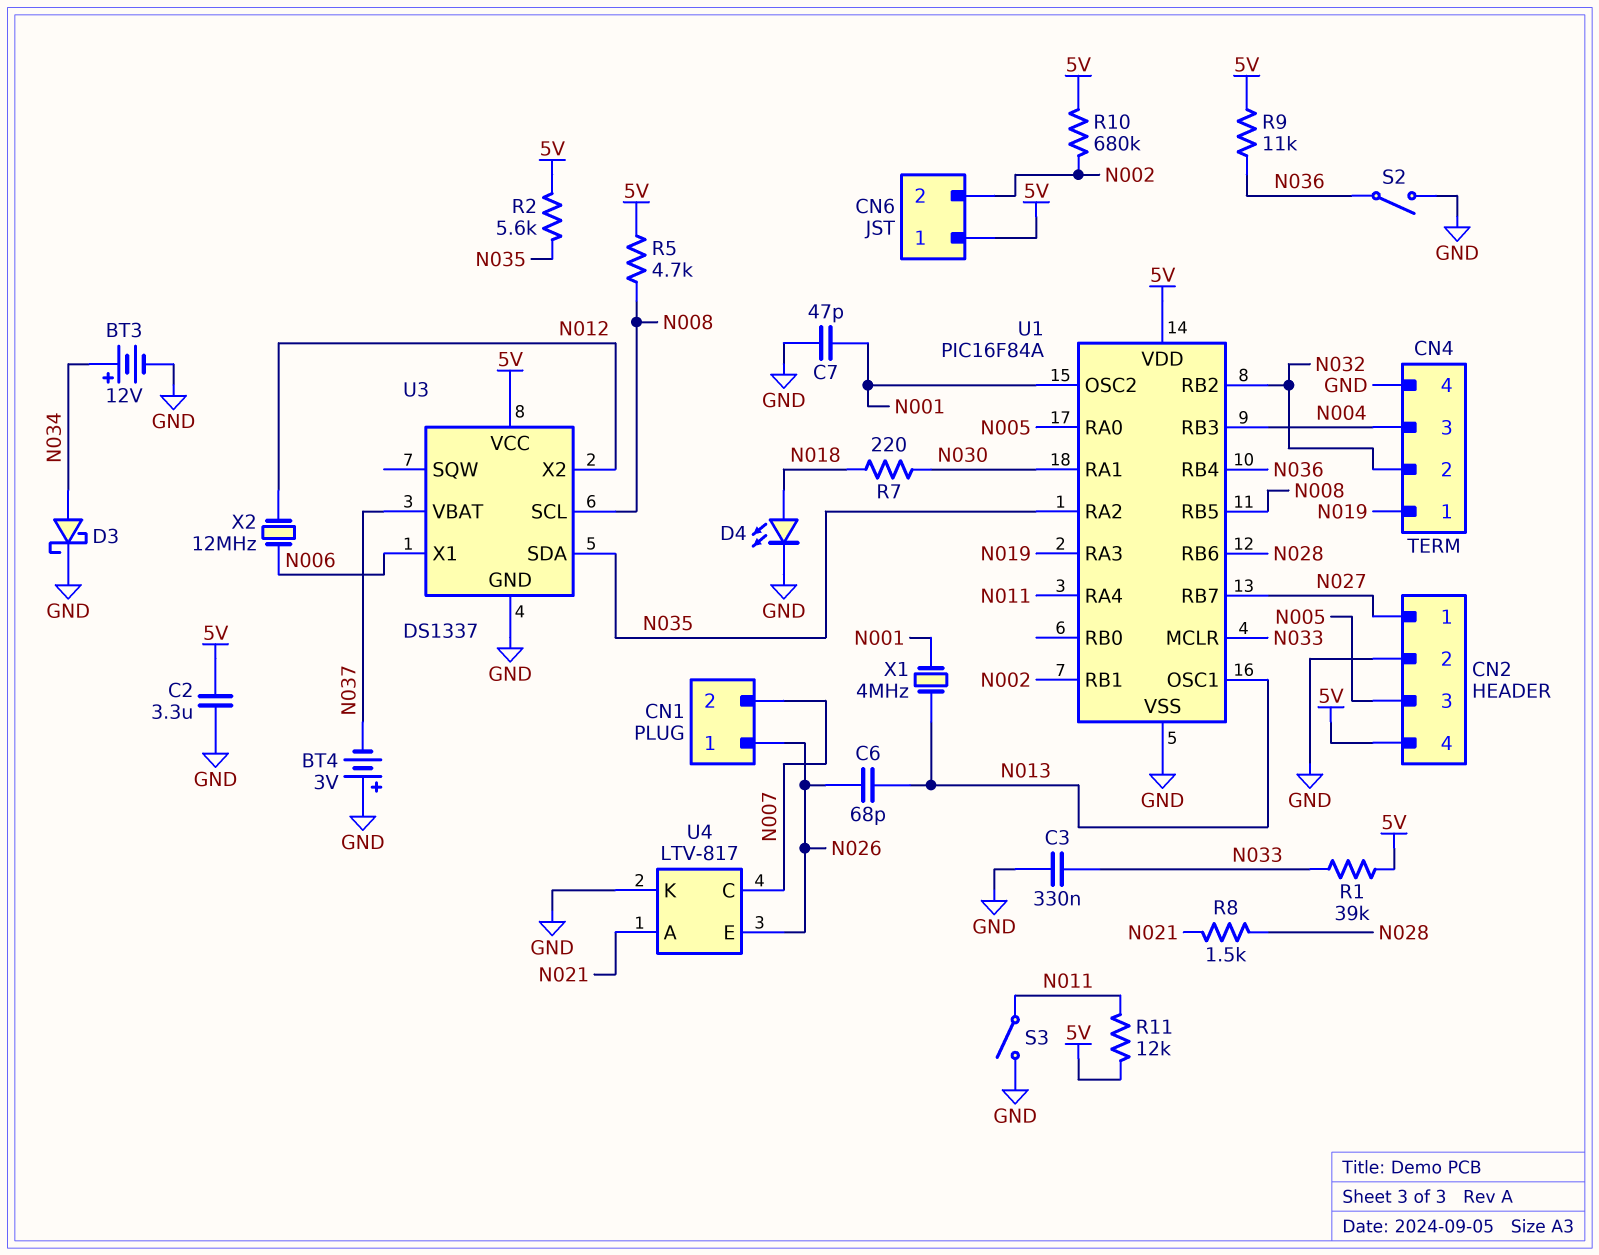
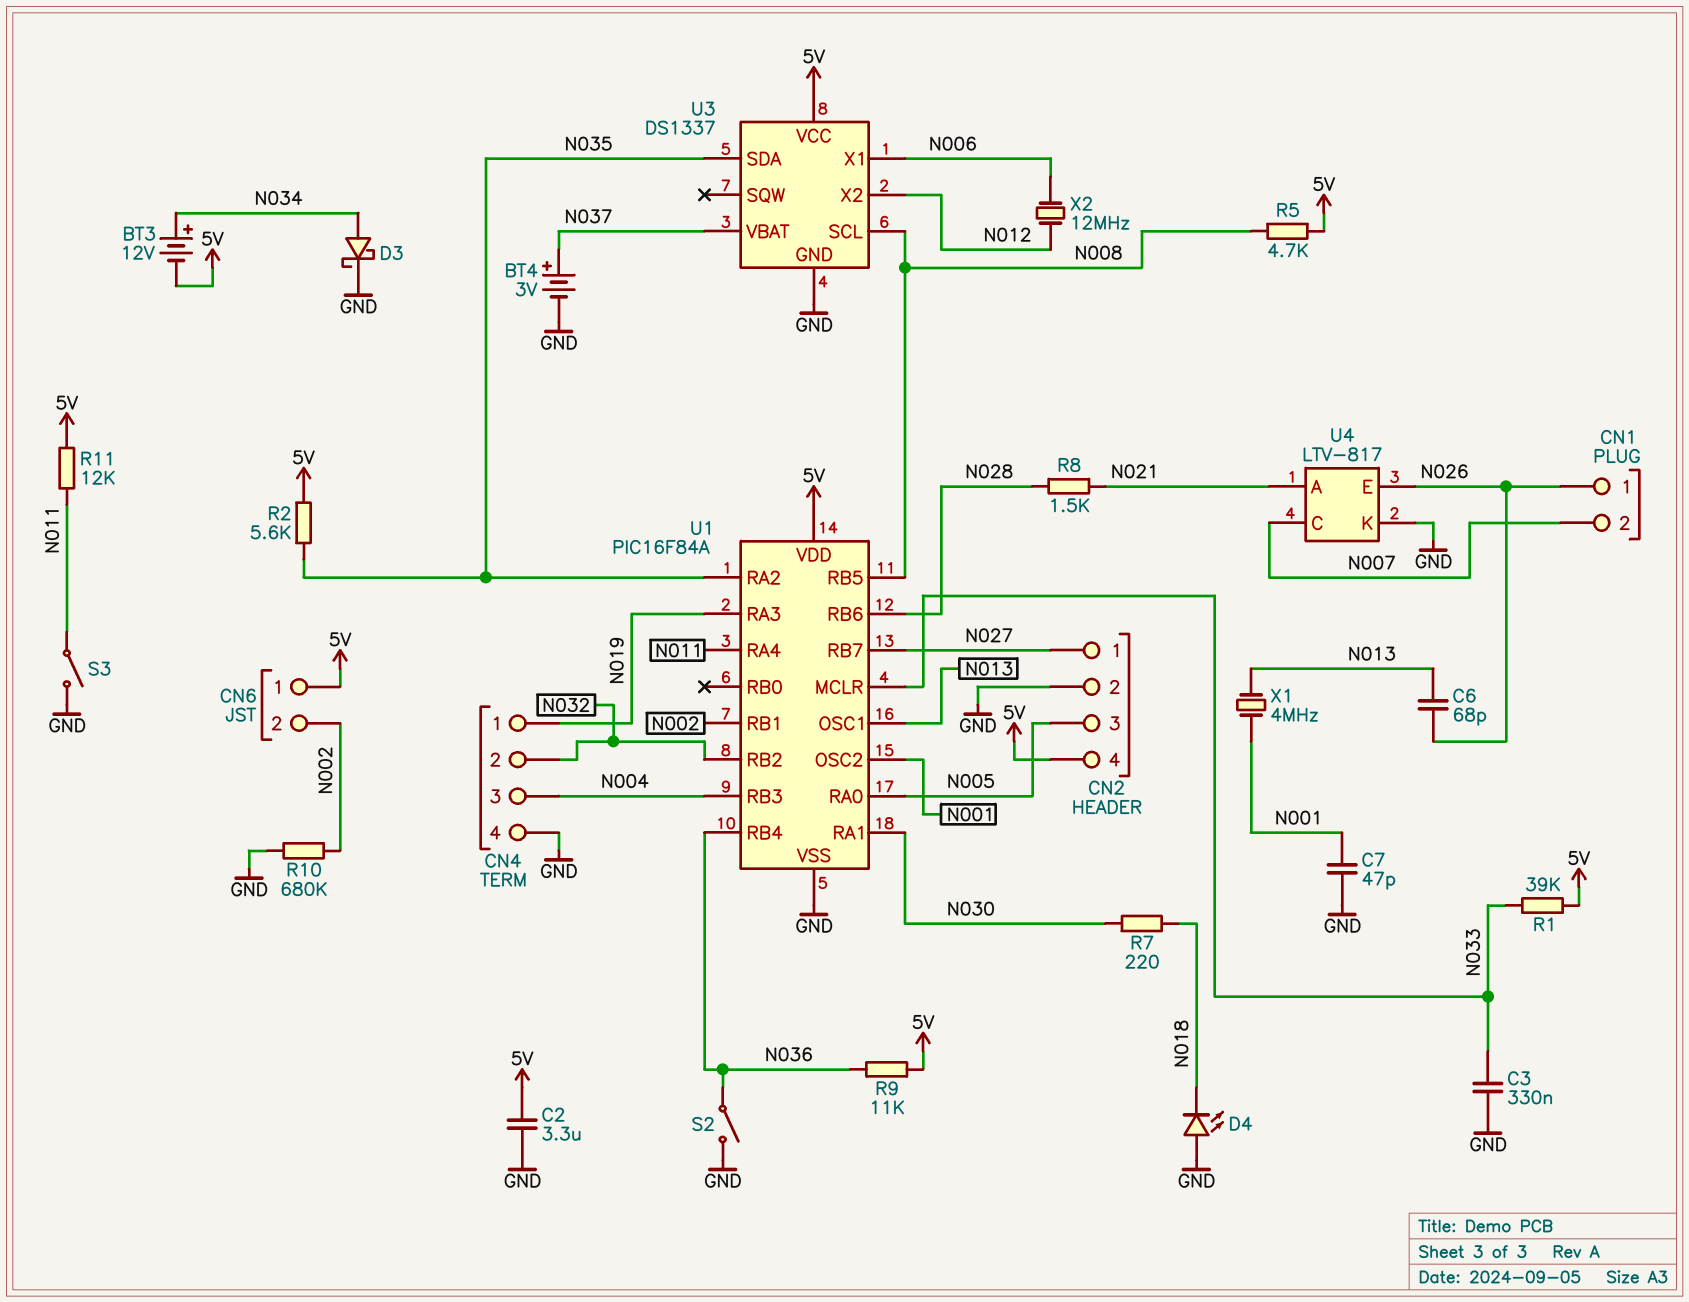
BT3: 12V (plus N034, minus GND) -> 12V (plus N034, minus 5V)
BT4: 3V (plus GND, minus N037) -> 3V (plus N037, minus GND)
D4: LED (A N018, K GND) -> LED (A GND, K N018)
R10: 680k (5V, N002) -> 680k (GND, N002)

